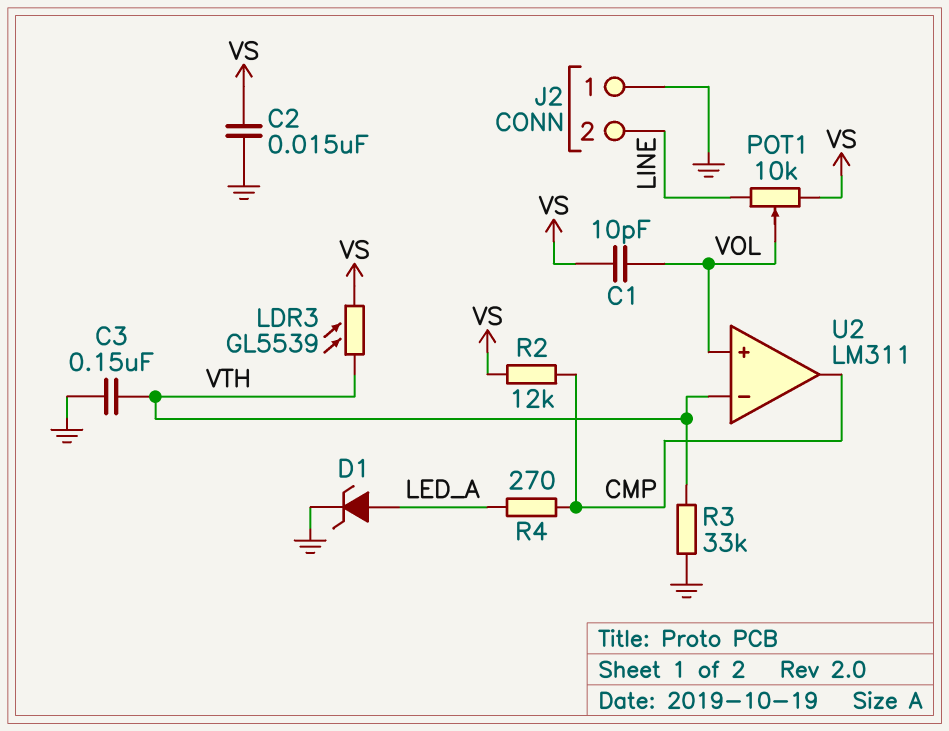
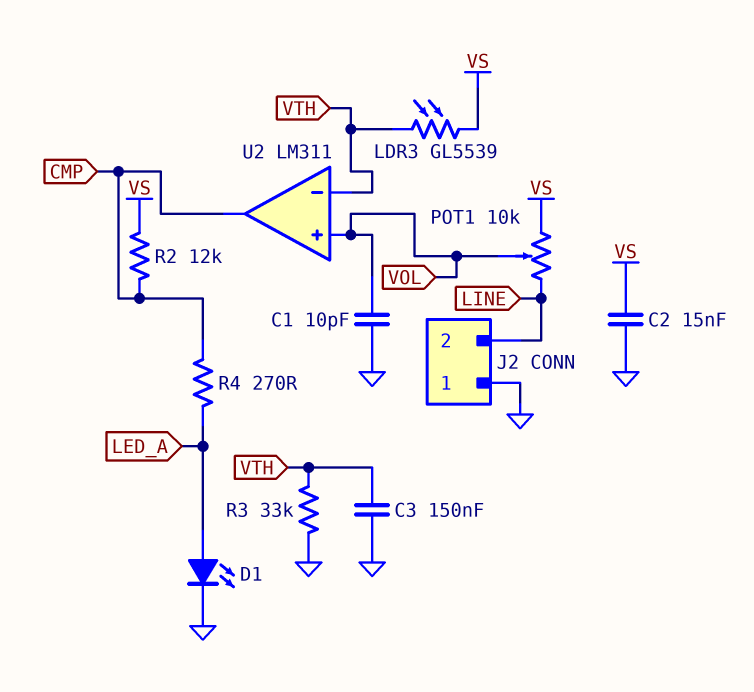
C1: 10pF (VOL, VS) -> 10pF (GND, VOL)
D1: zener (A LED_A, K GND) -> LED (A LED_A, K GND)

